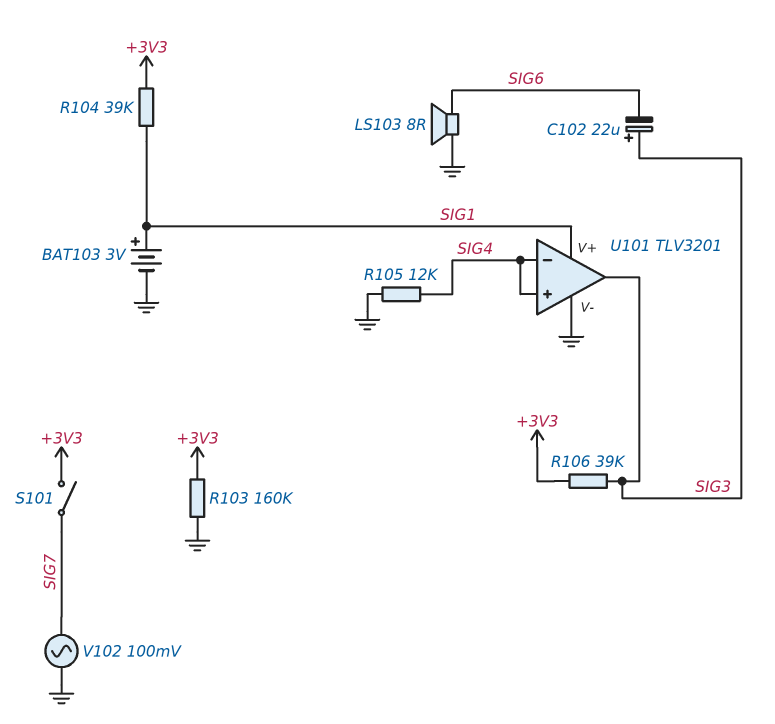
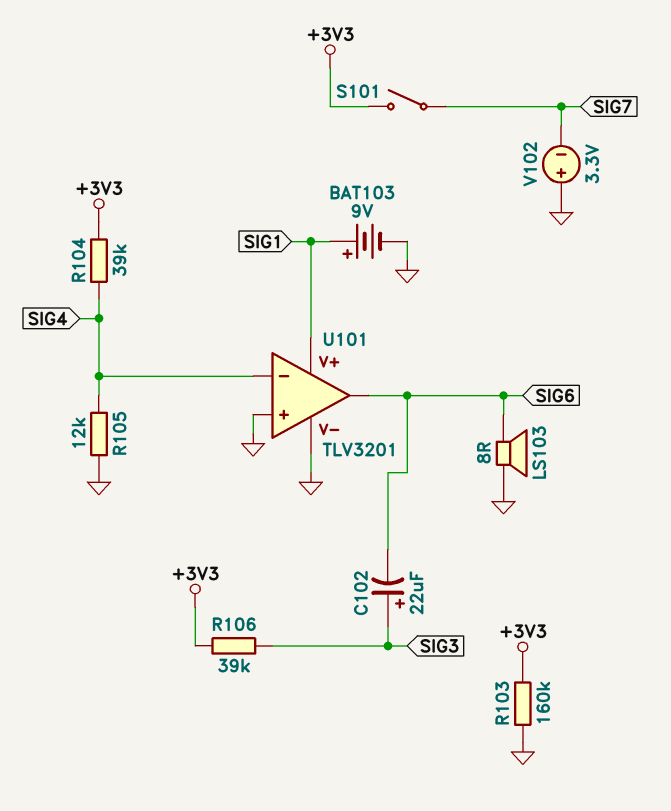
BAT103: 3V (plus SIG1, minus GND) -> 9V (plus SIG1, minus GND)
R104: 39k (+3V3, SIG1) -> 39k (+3V3, SIG4)
U101 pin in+: SIG4 -> GND
U101 pin out: SIG3 -> SIG6
V102: AC 100mV (GND, SIG7) -> 3.3V (plus GND, minus SIG7)

